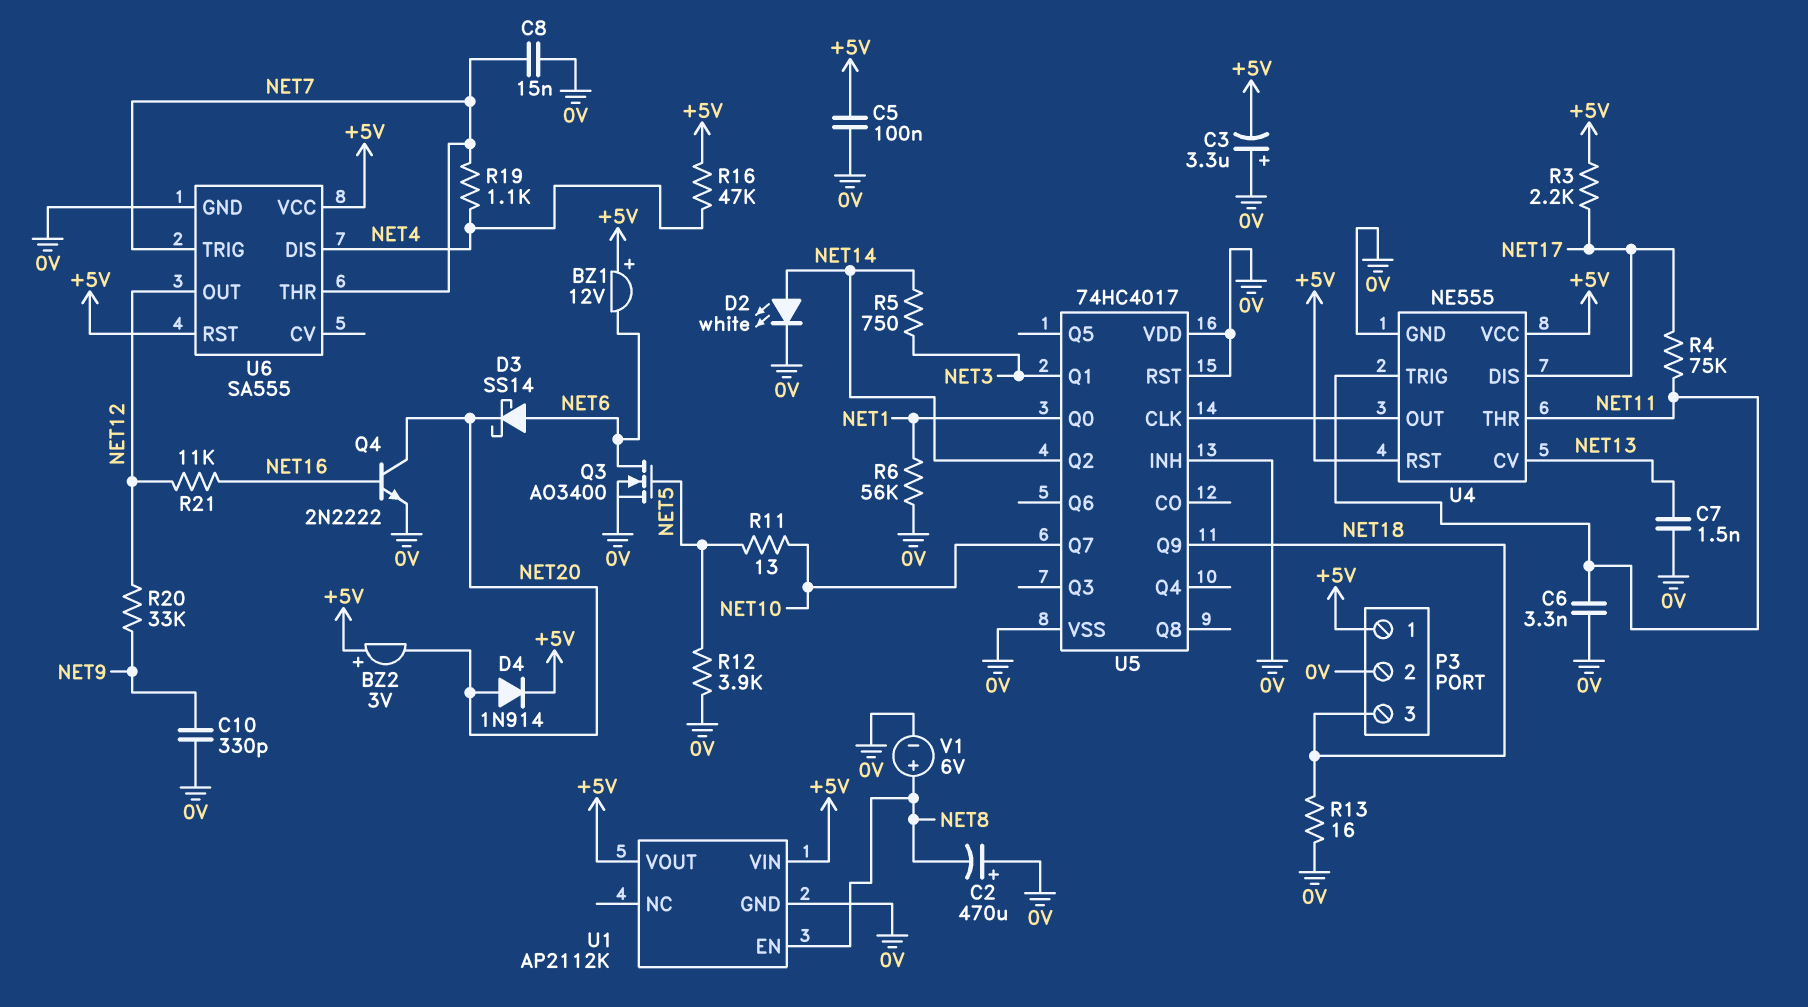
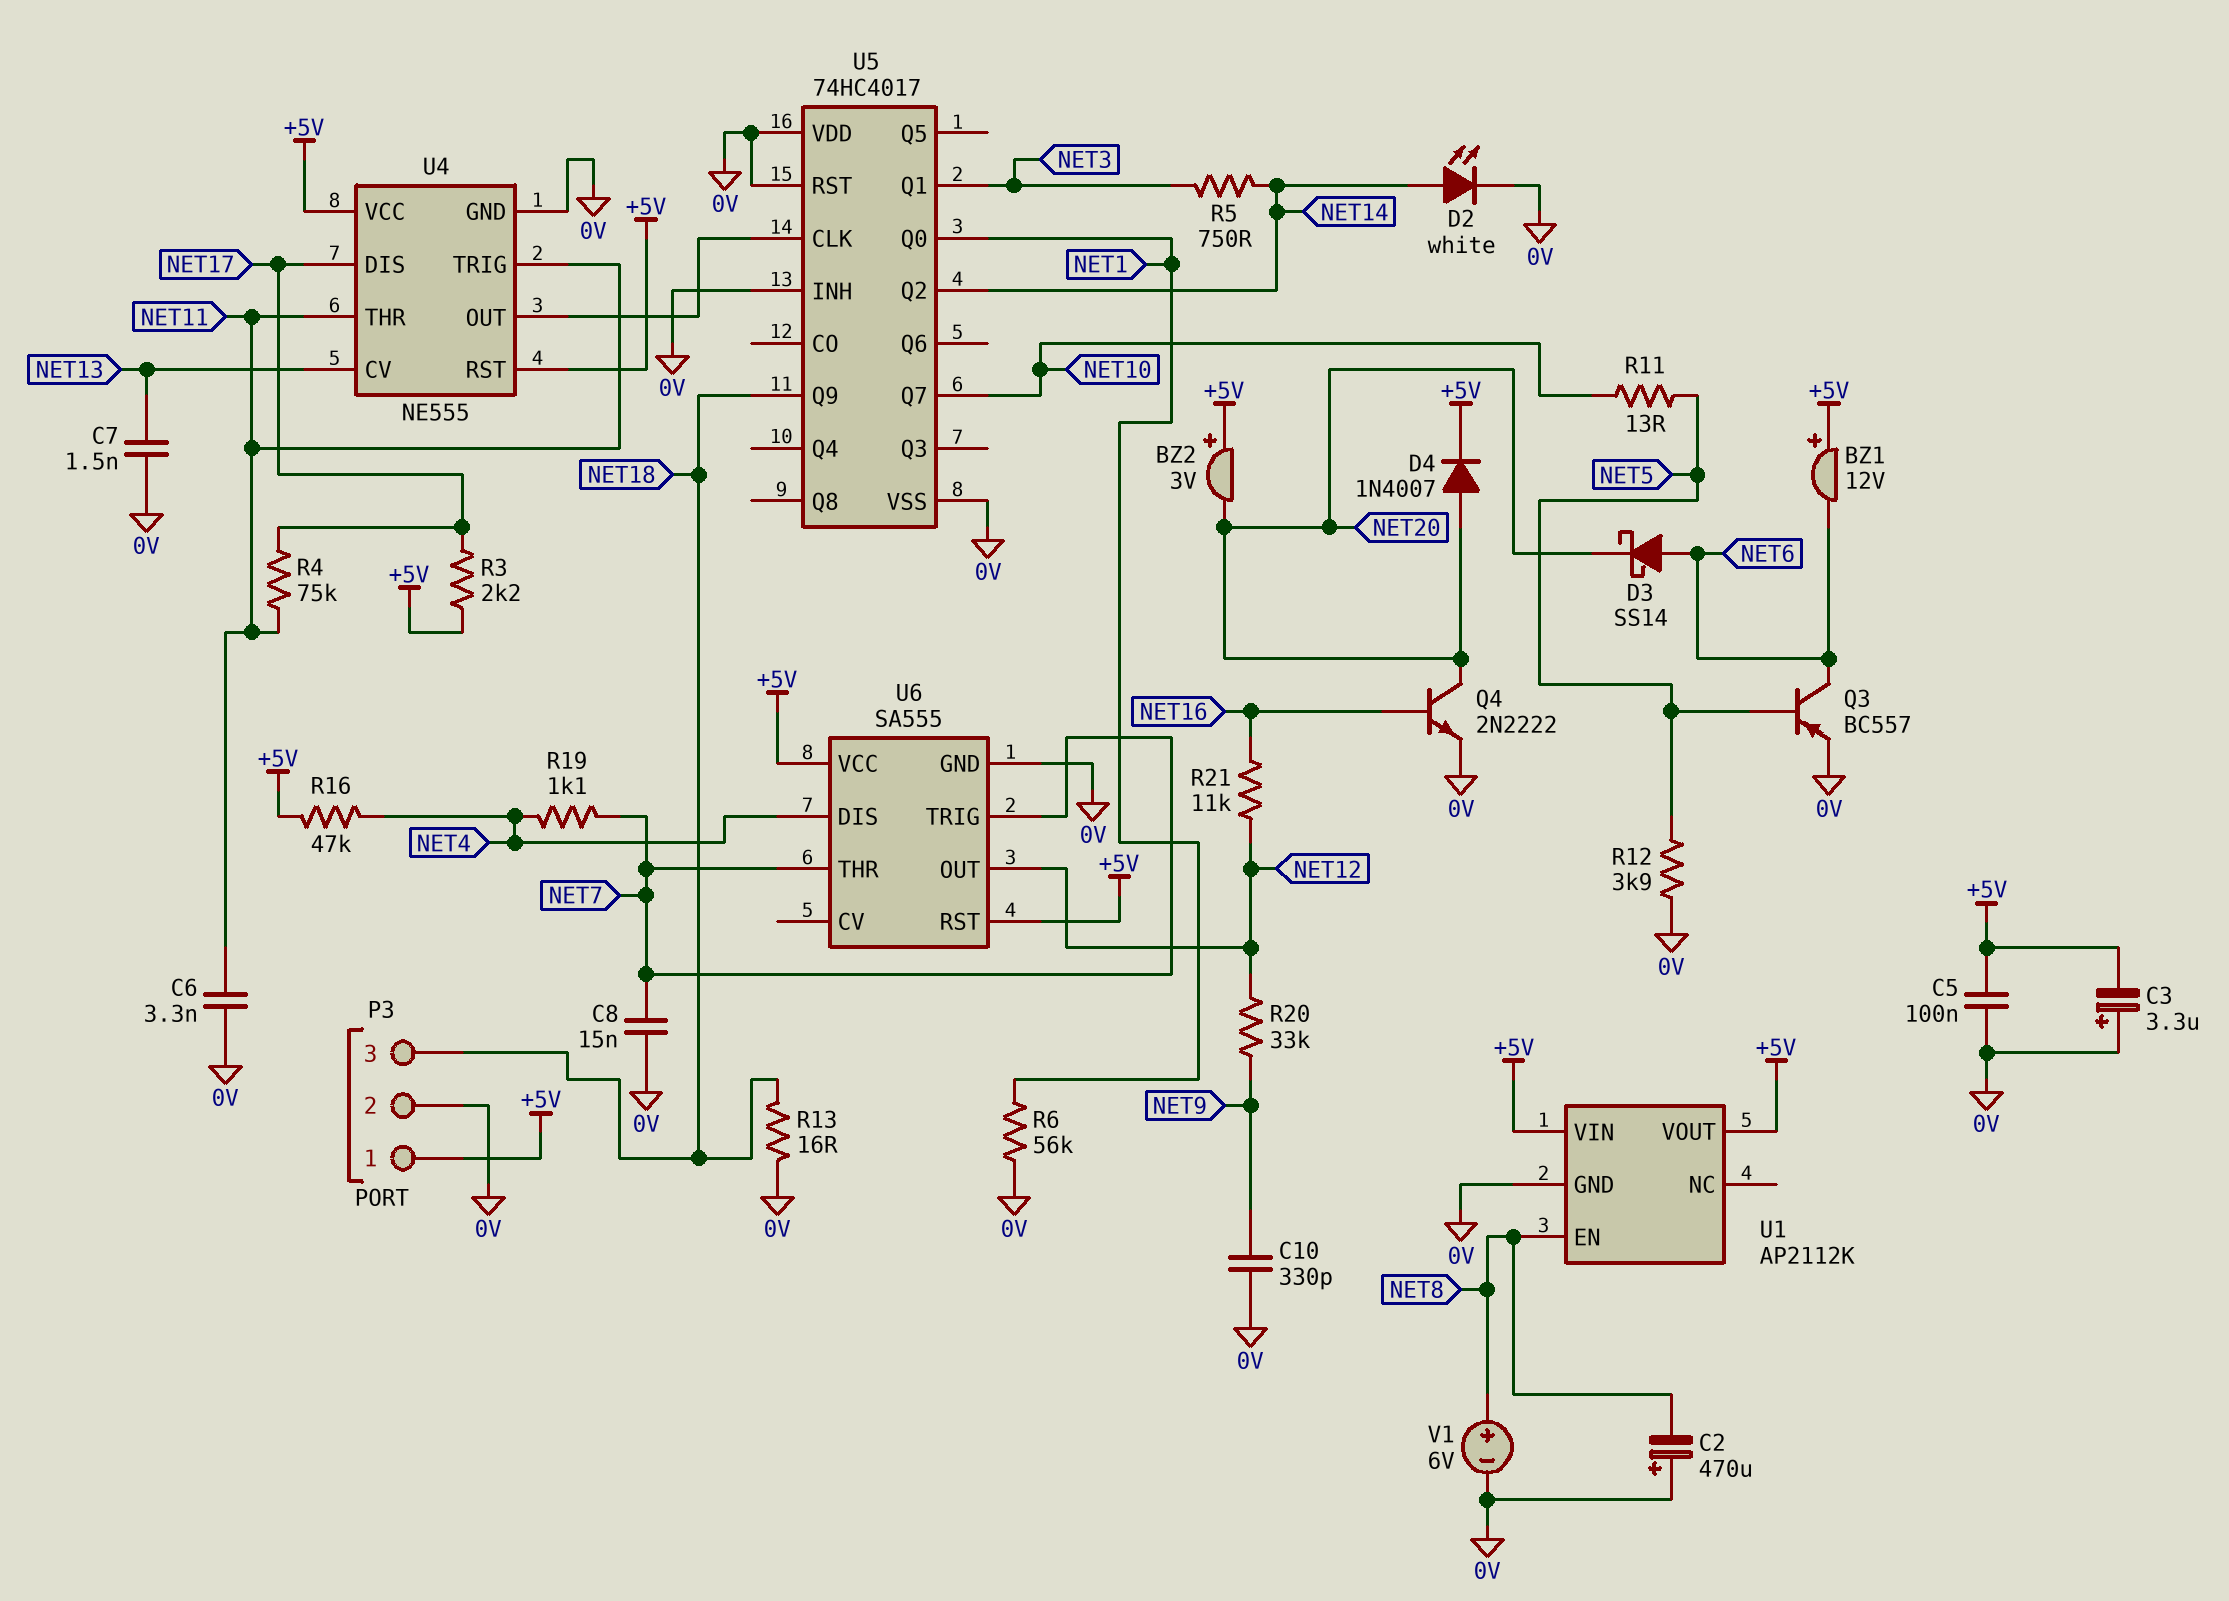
D4: diode 1N914 (A NET20, K +5V) -> diode 1N4007 (A NET20, K +5V)
Q3: NMOS AO3400 (G NET5, D NET6, S 0V) -> PNP BC557 (B NET5, C NET6, E 0V)

